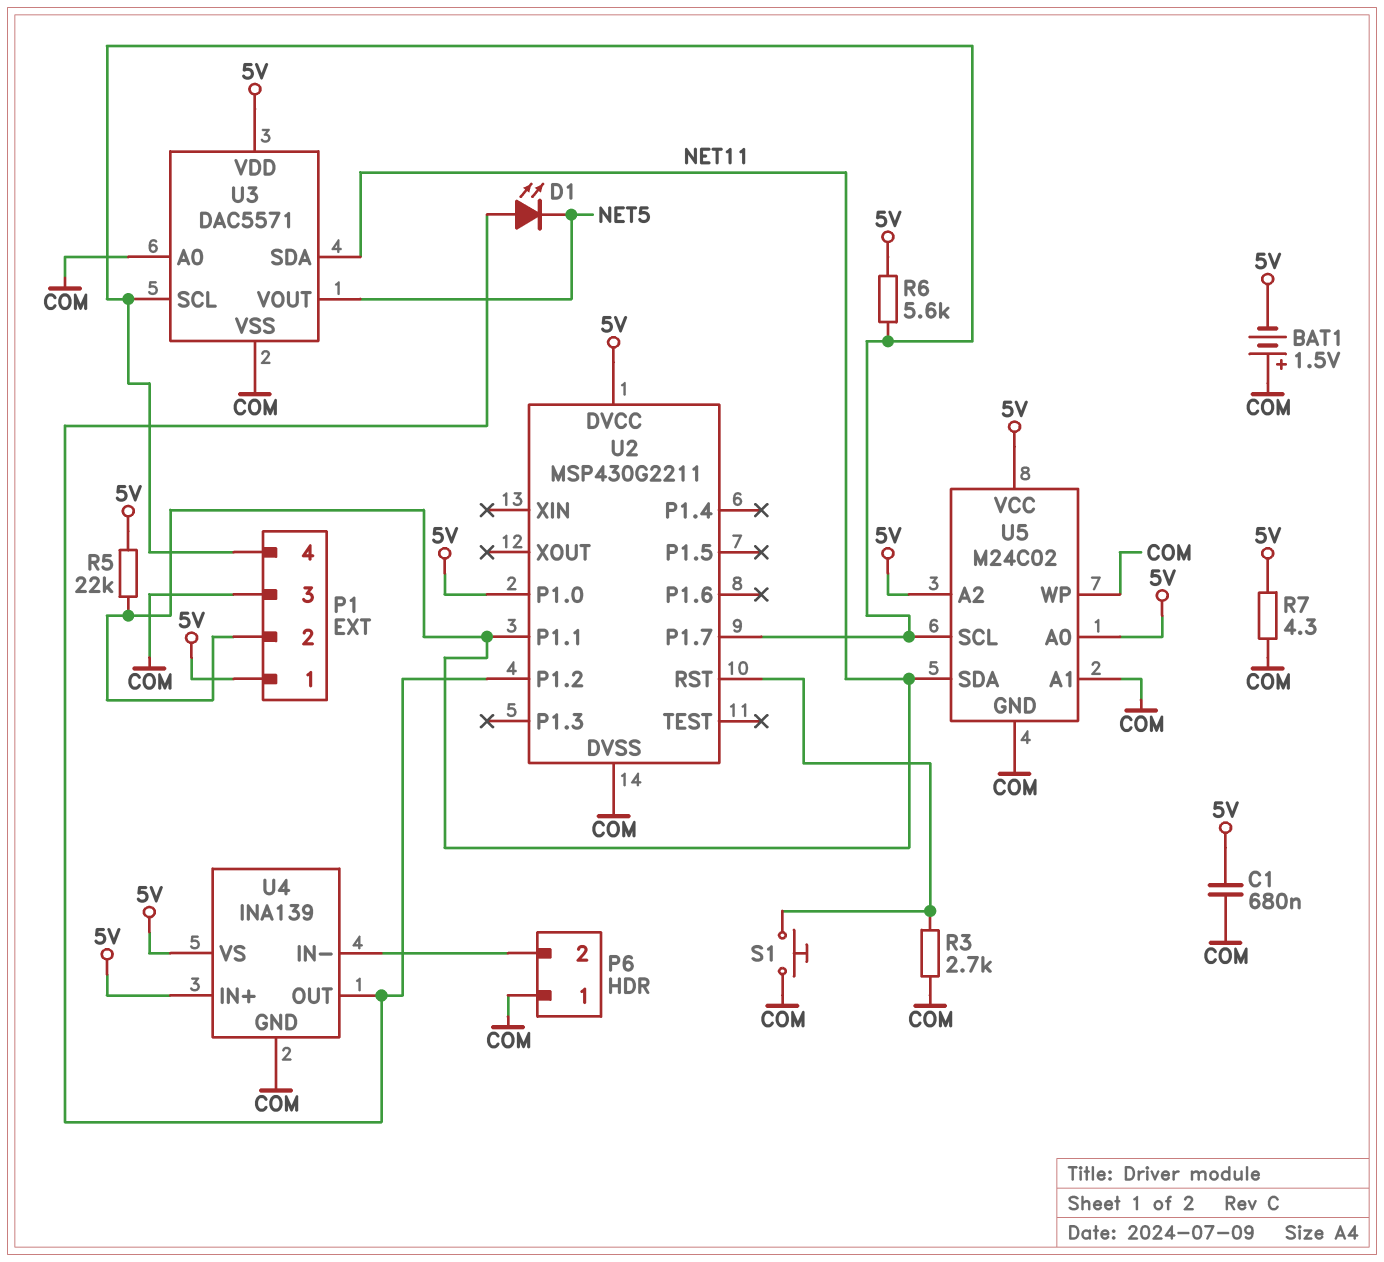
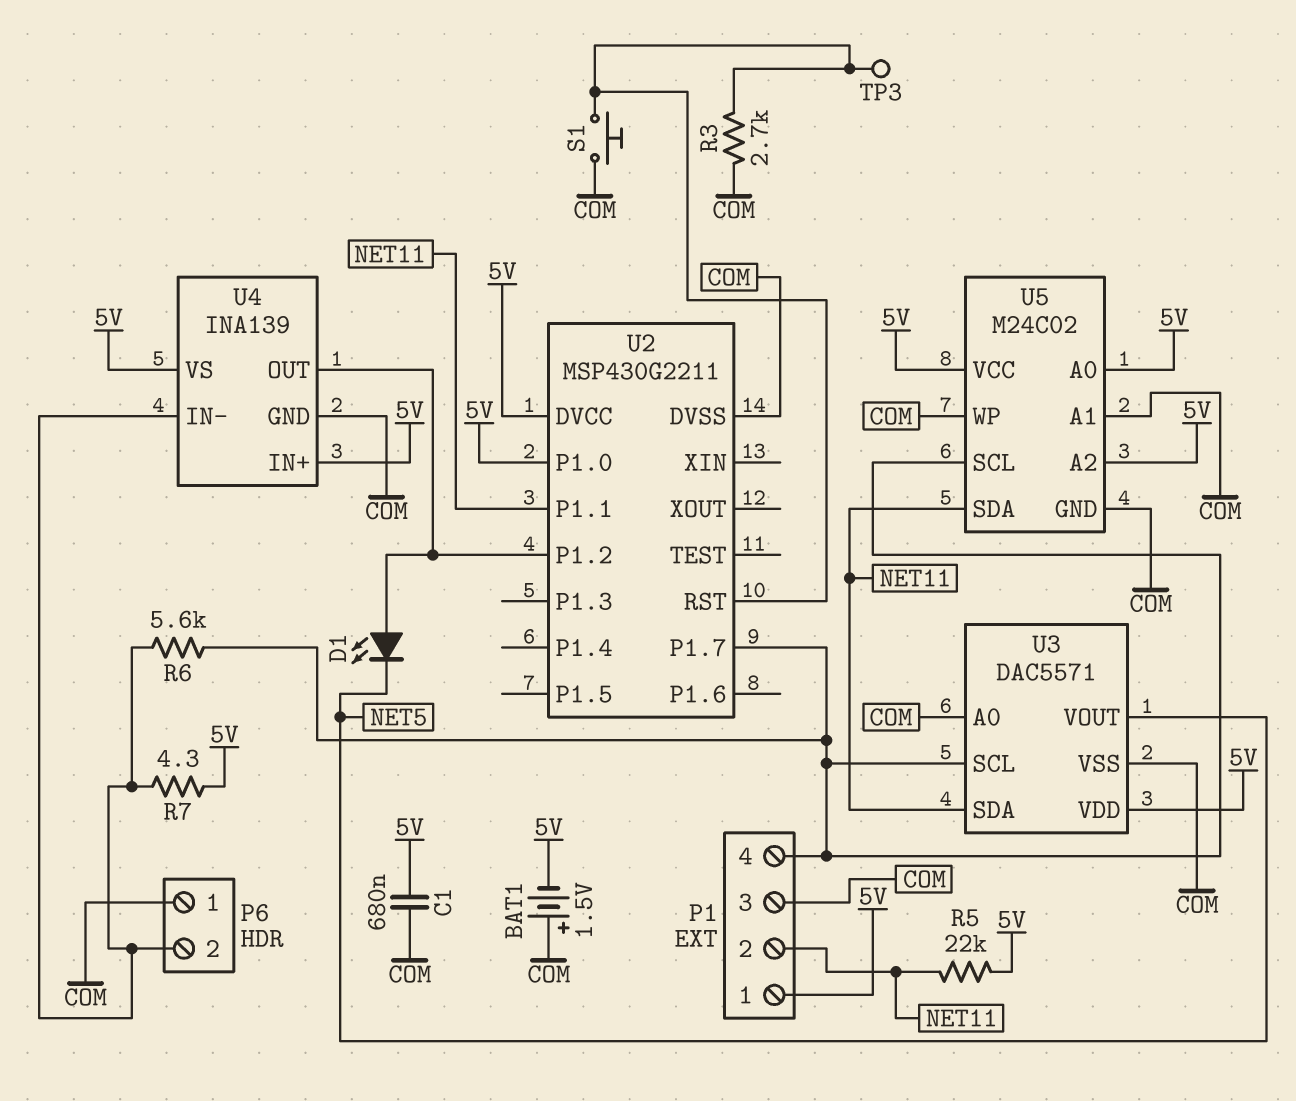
R6: 5.6k (5V, P1/4) -> 5.6k (P1/4, P6/2)
R7: 4.3 (5V, COM) -> 4.3 (5V, P6/2)
TP3: none -> test point (U2/RST)

